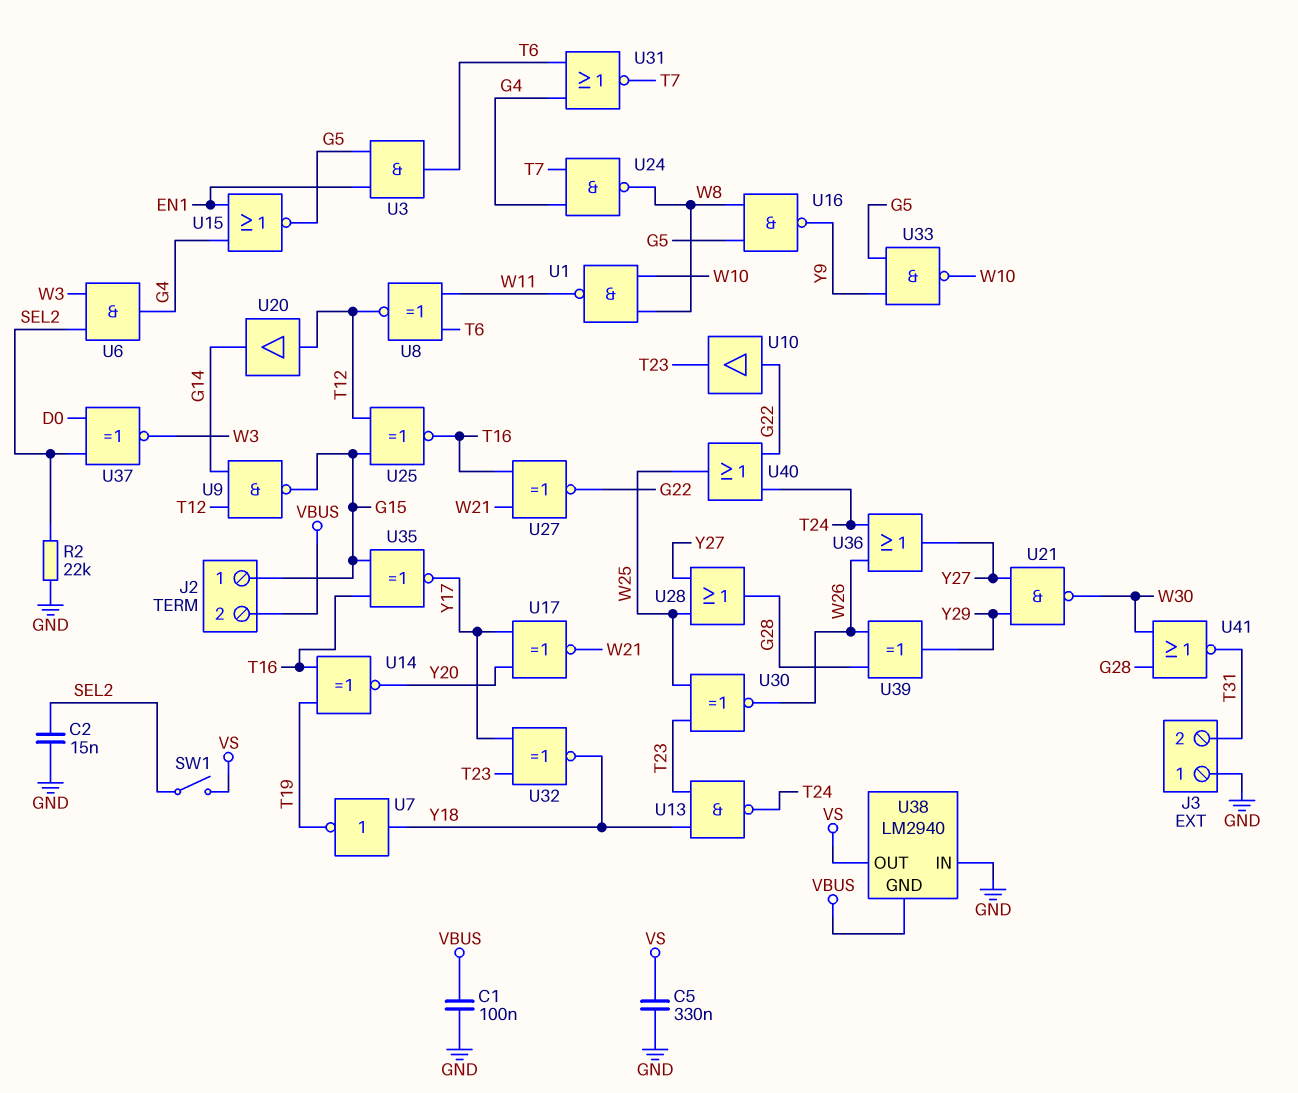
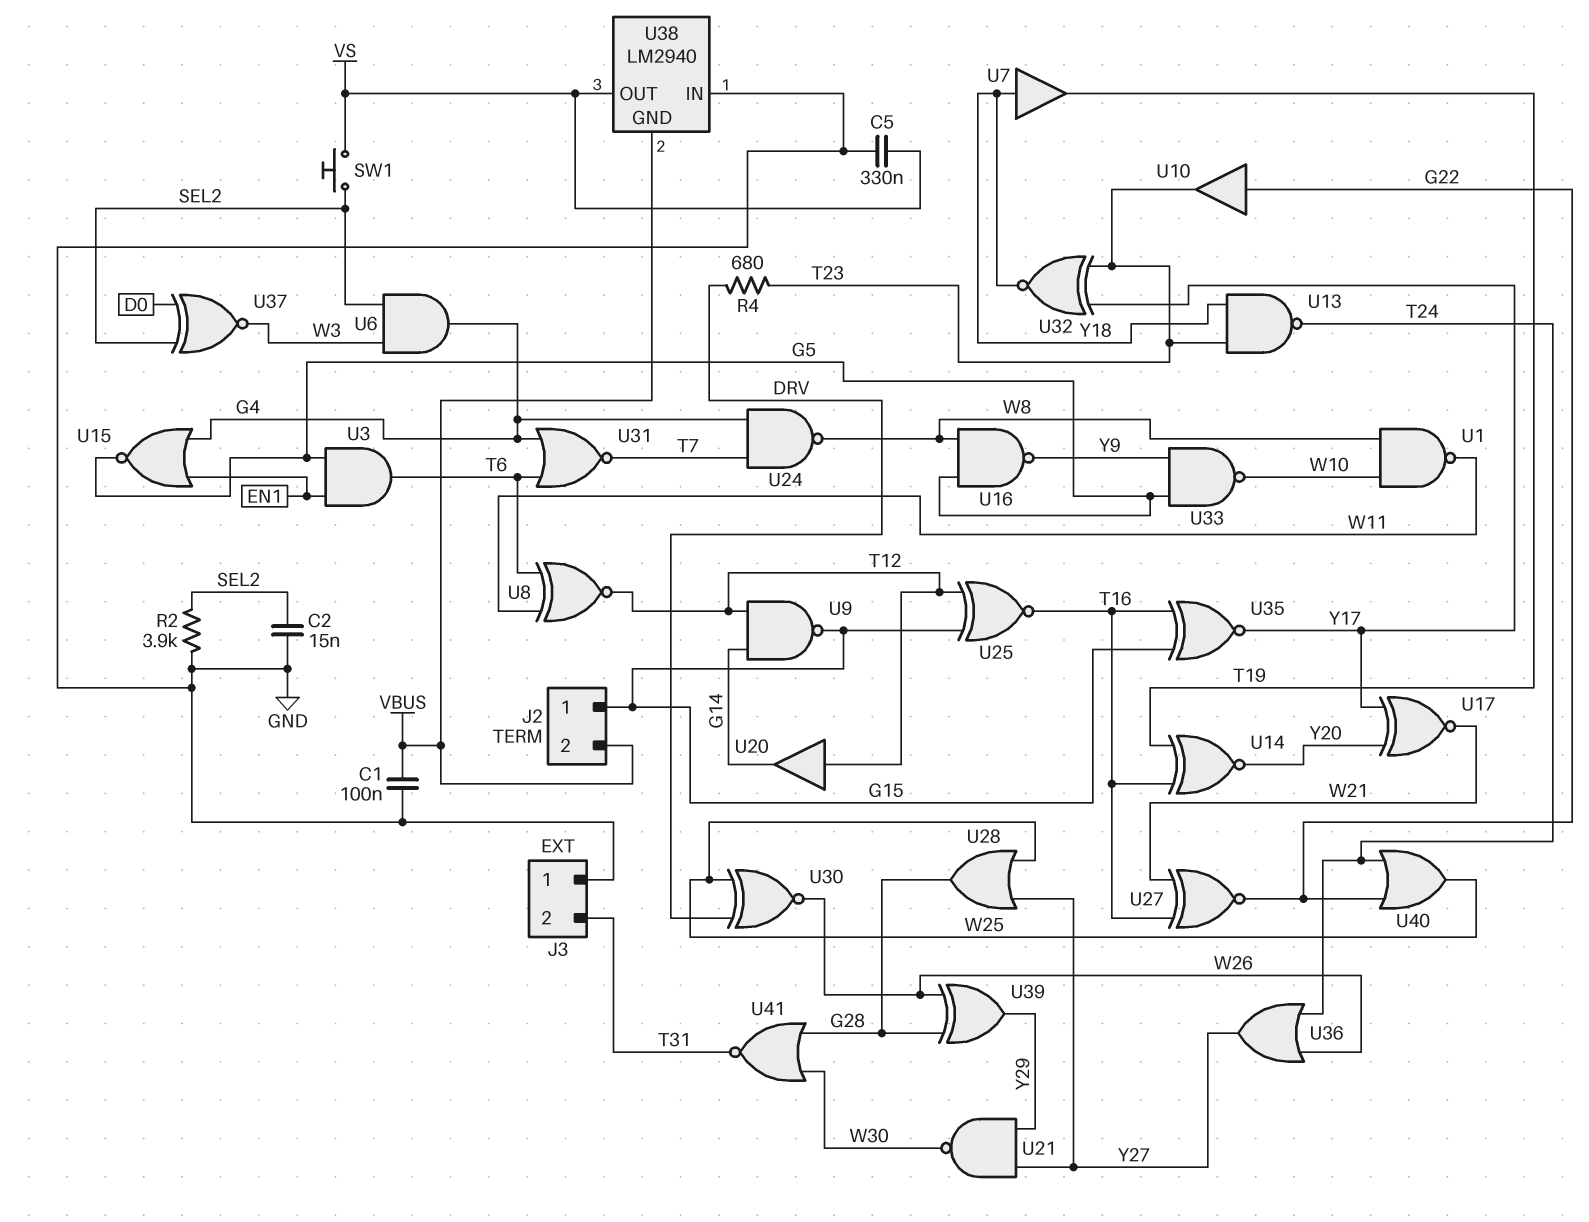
R2: 22k (GND, SEL2) -> 3.9k (GND, SEL2)
R4: none -> 680 (DRV, T23)
SW1: switch (SEL2, VS) -> button (SEL2, VS)
U7: NOT (in Y18, out T19) -> buffer (in Y18, out T19)
U30: XNOR (in T23, in W25, out W26) -> XNOR (in DRV, in W25, out W26)

